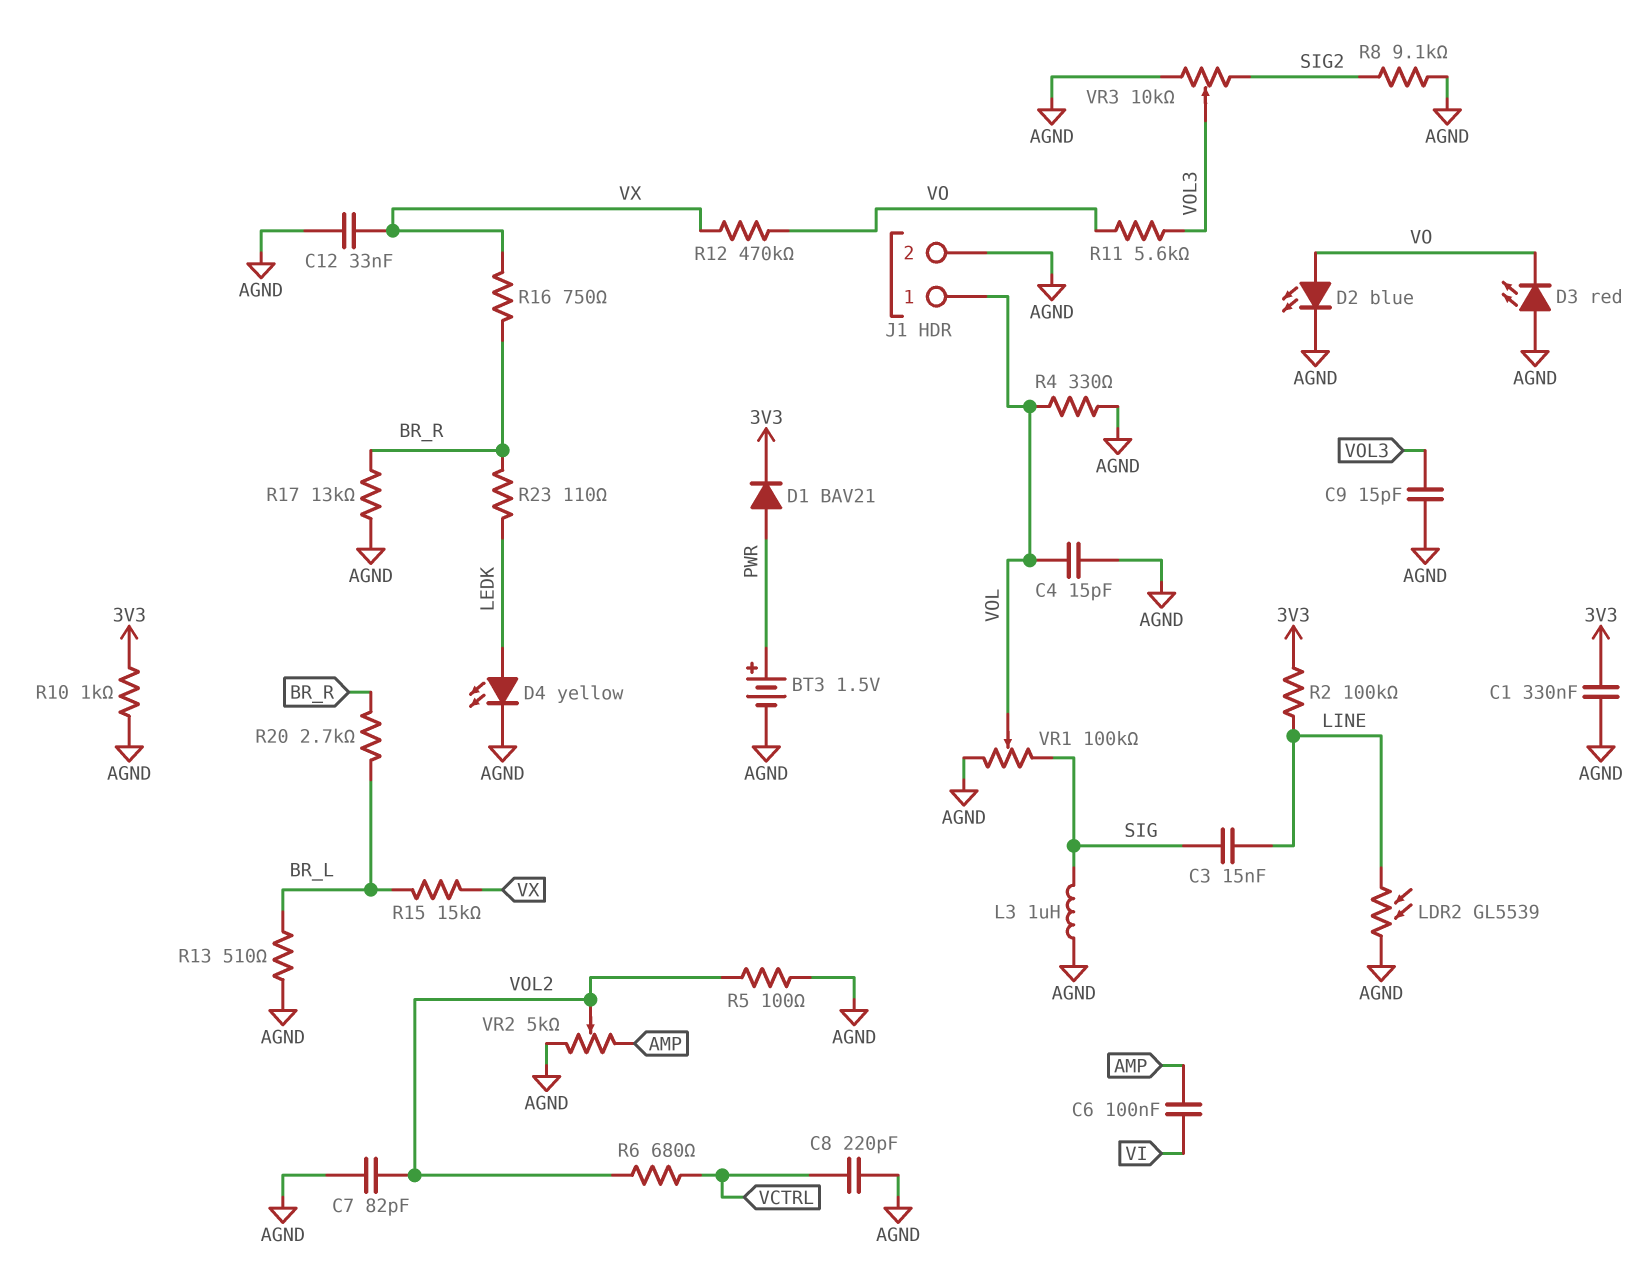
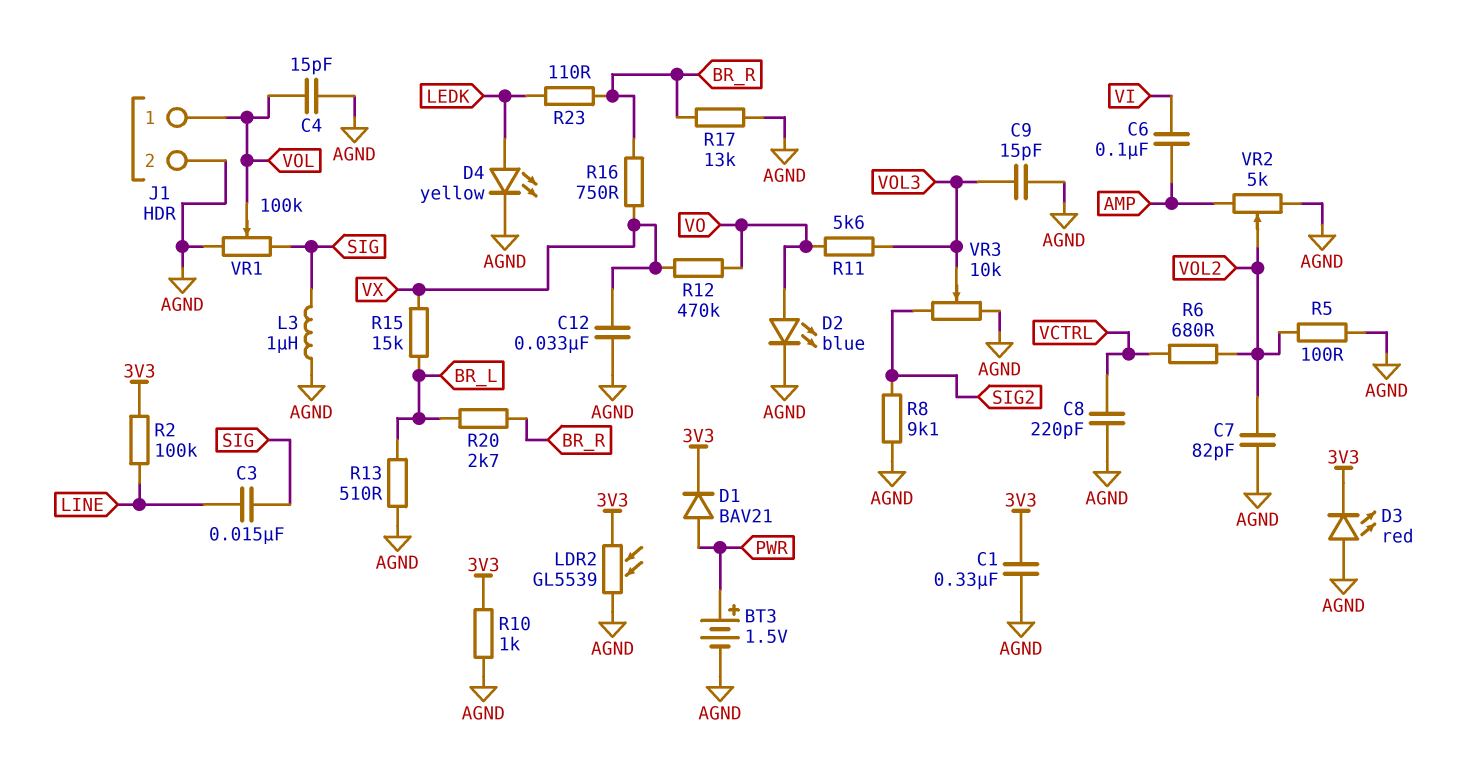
D3: LED red (A AGND, K VO) -> LED red (A AGND, K 3V3)
LDR2: GL5539 (AGND, LINE) -> GL5539 (3V3, AGND)
R4: 330 (AGND, VOL) -> none

